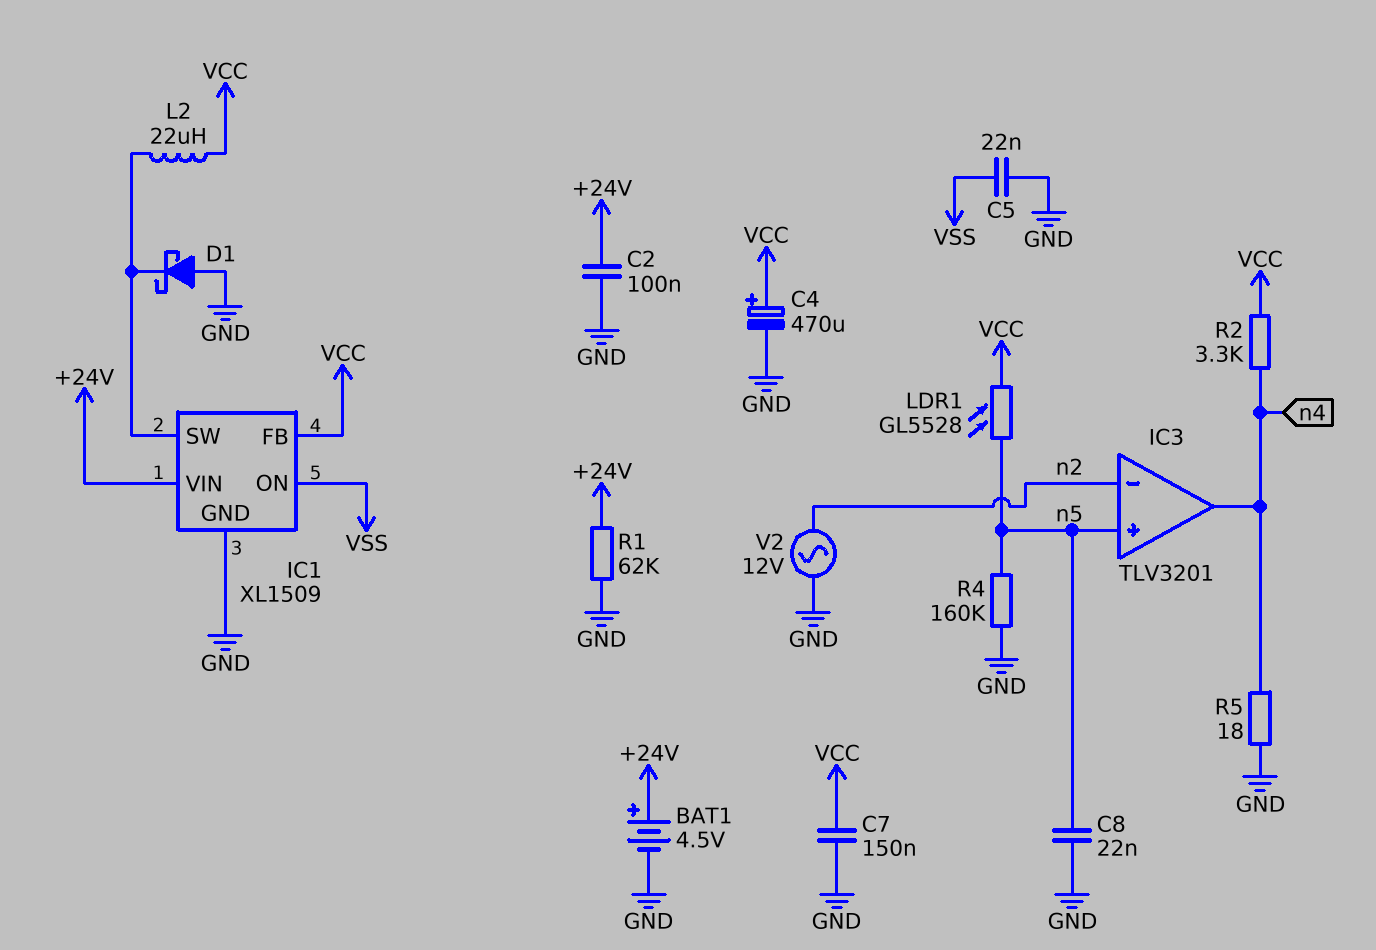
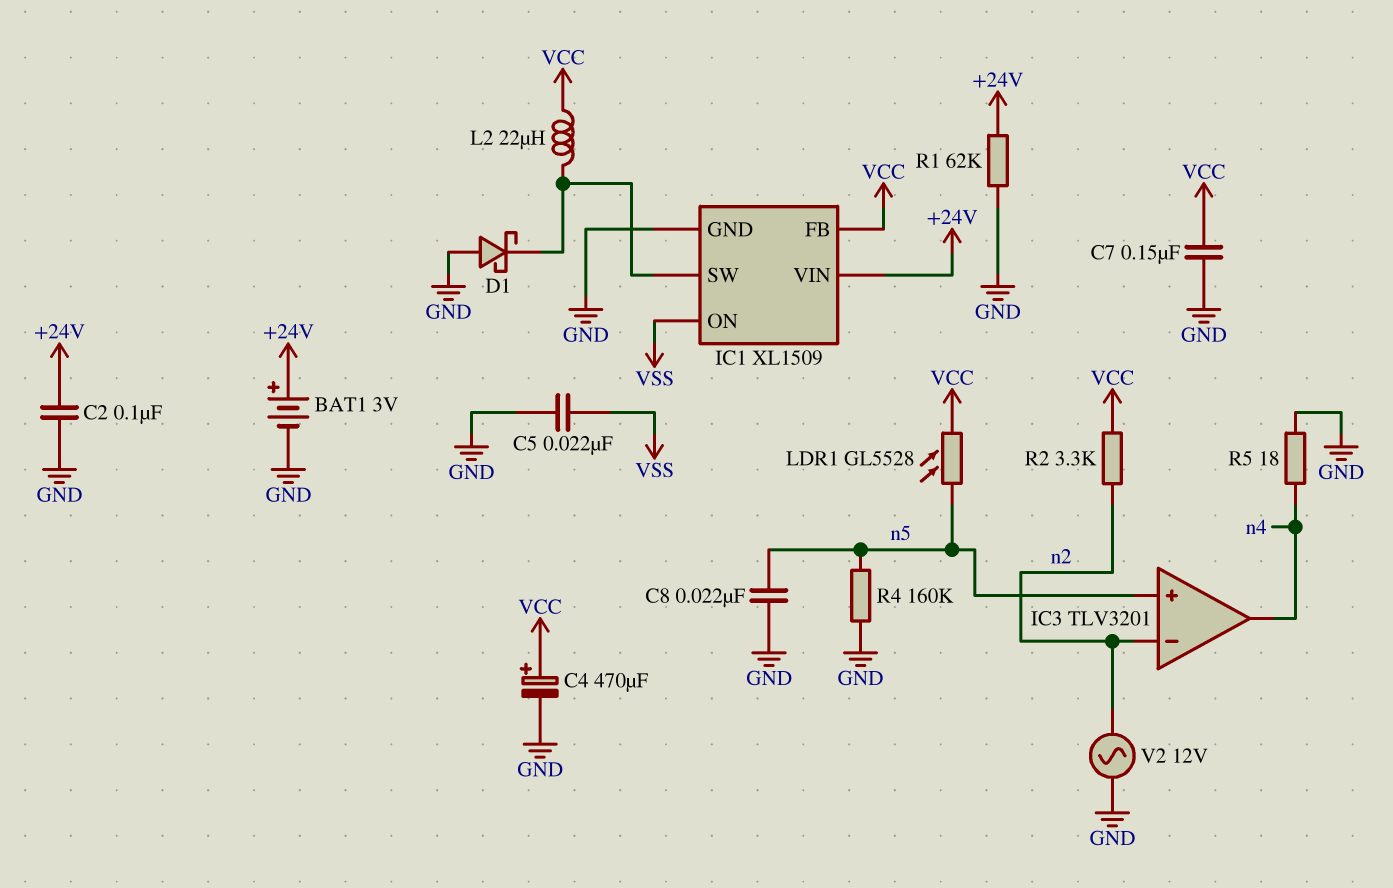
BAT1: 4.5V (plus +24V, minus GND) -> 3V (plus +24V, minus GND)
R2: 3.3k (VCC, n4) -> 3.3k (VCC, n2)

